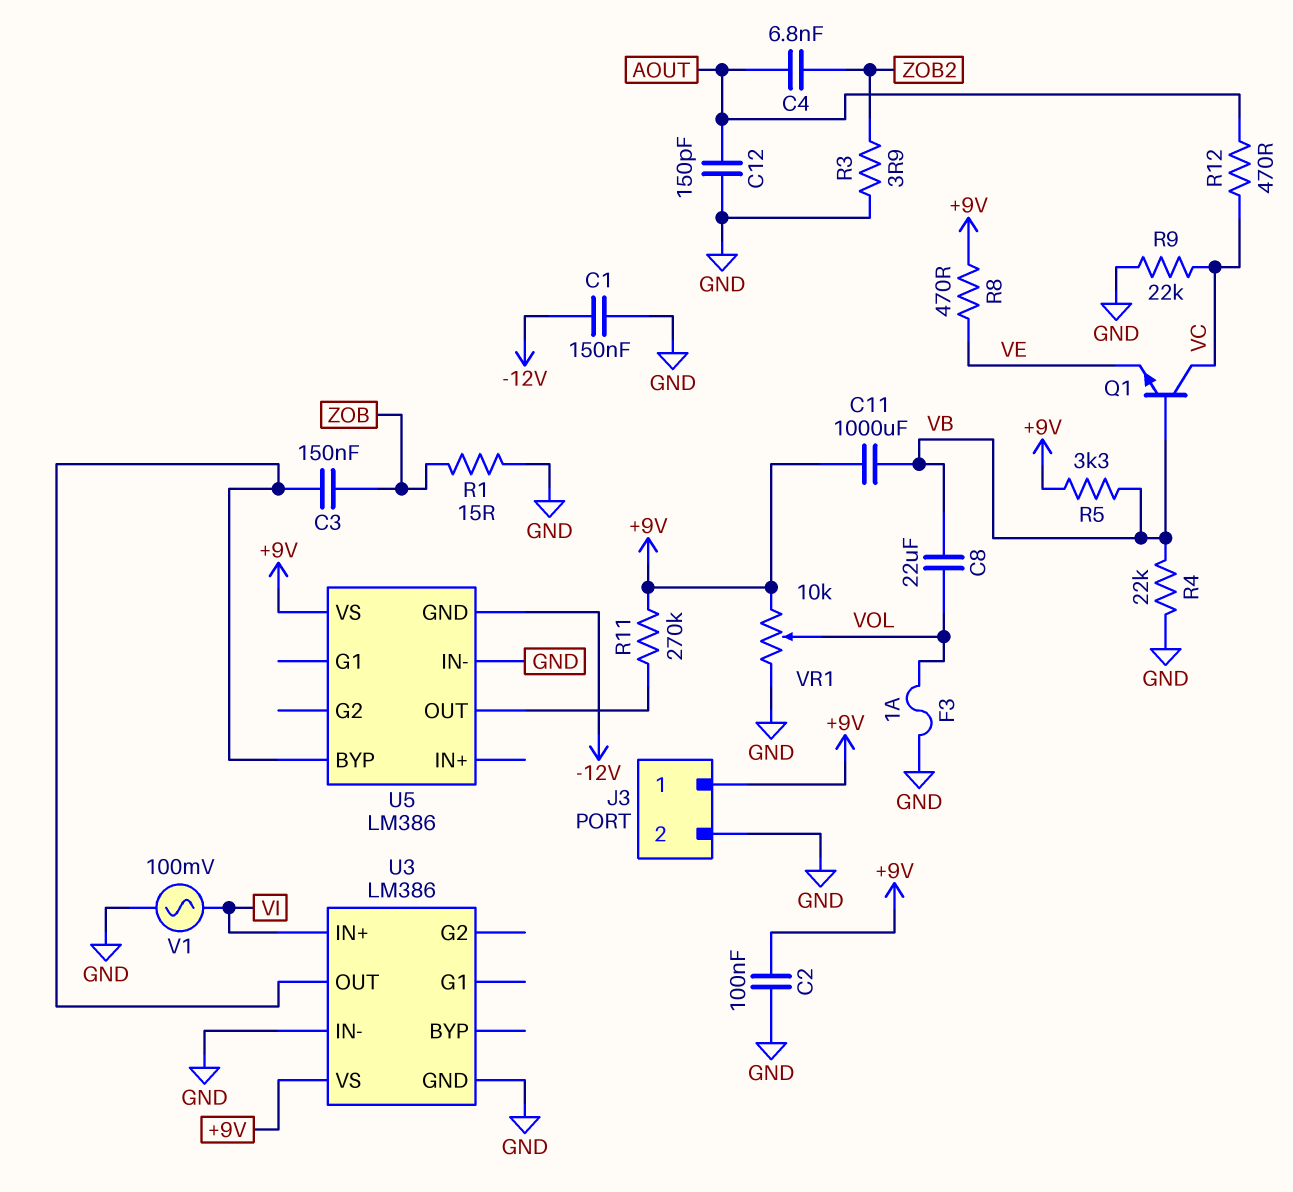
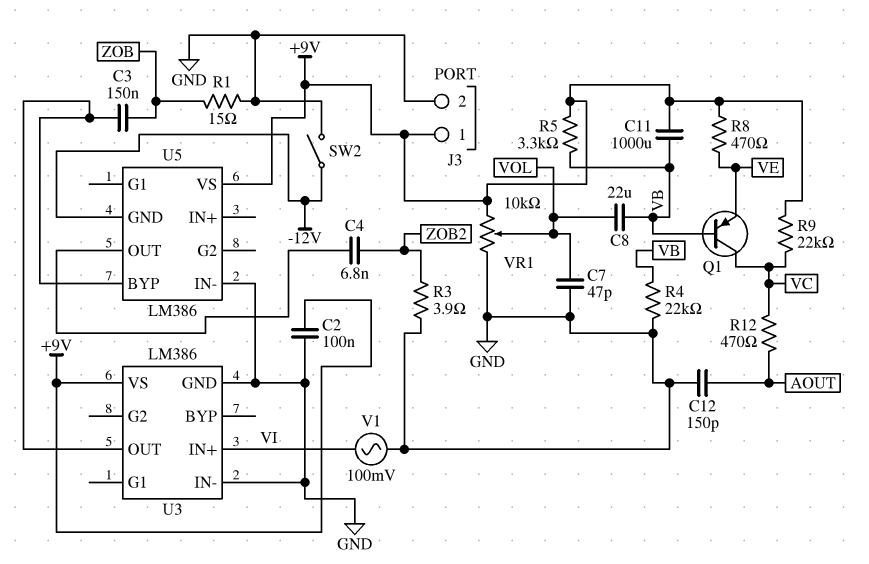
C1: 150nF (-12V, GND) -> none
C4: 6.8nF (AOUT, ZOB2) -> 6.8nF (U5/OUT, ZOB2)
C7: none -> 47pF (GND, VOL)
F3: 1A (GND, VOL) -> none
Q1: NPN (B VB, C VC, E VE) -> PNP (B VB, C VC, E VE)
R9: 22k (GND, VC) -> 22k (+9V, VC)
R11: 270k (+9V, U5/OUT) -> none
SW2: none -> switch (-12V, GND)

